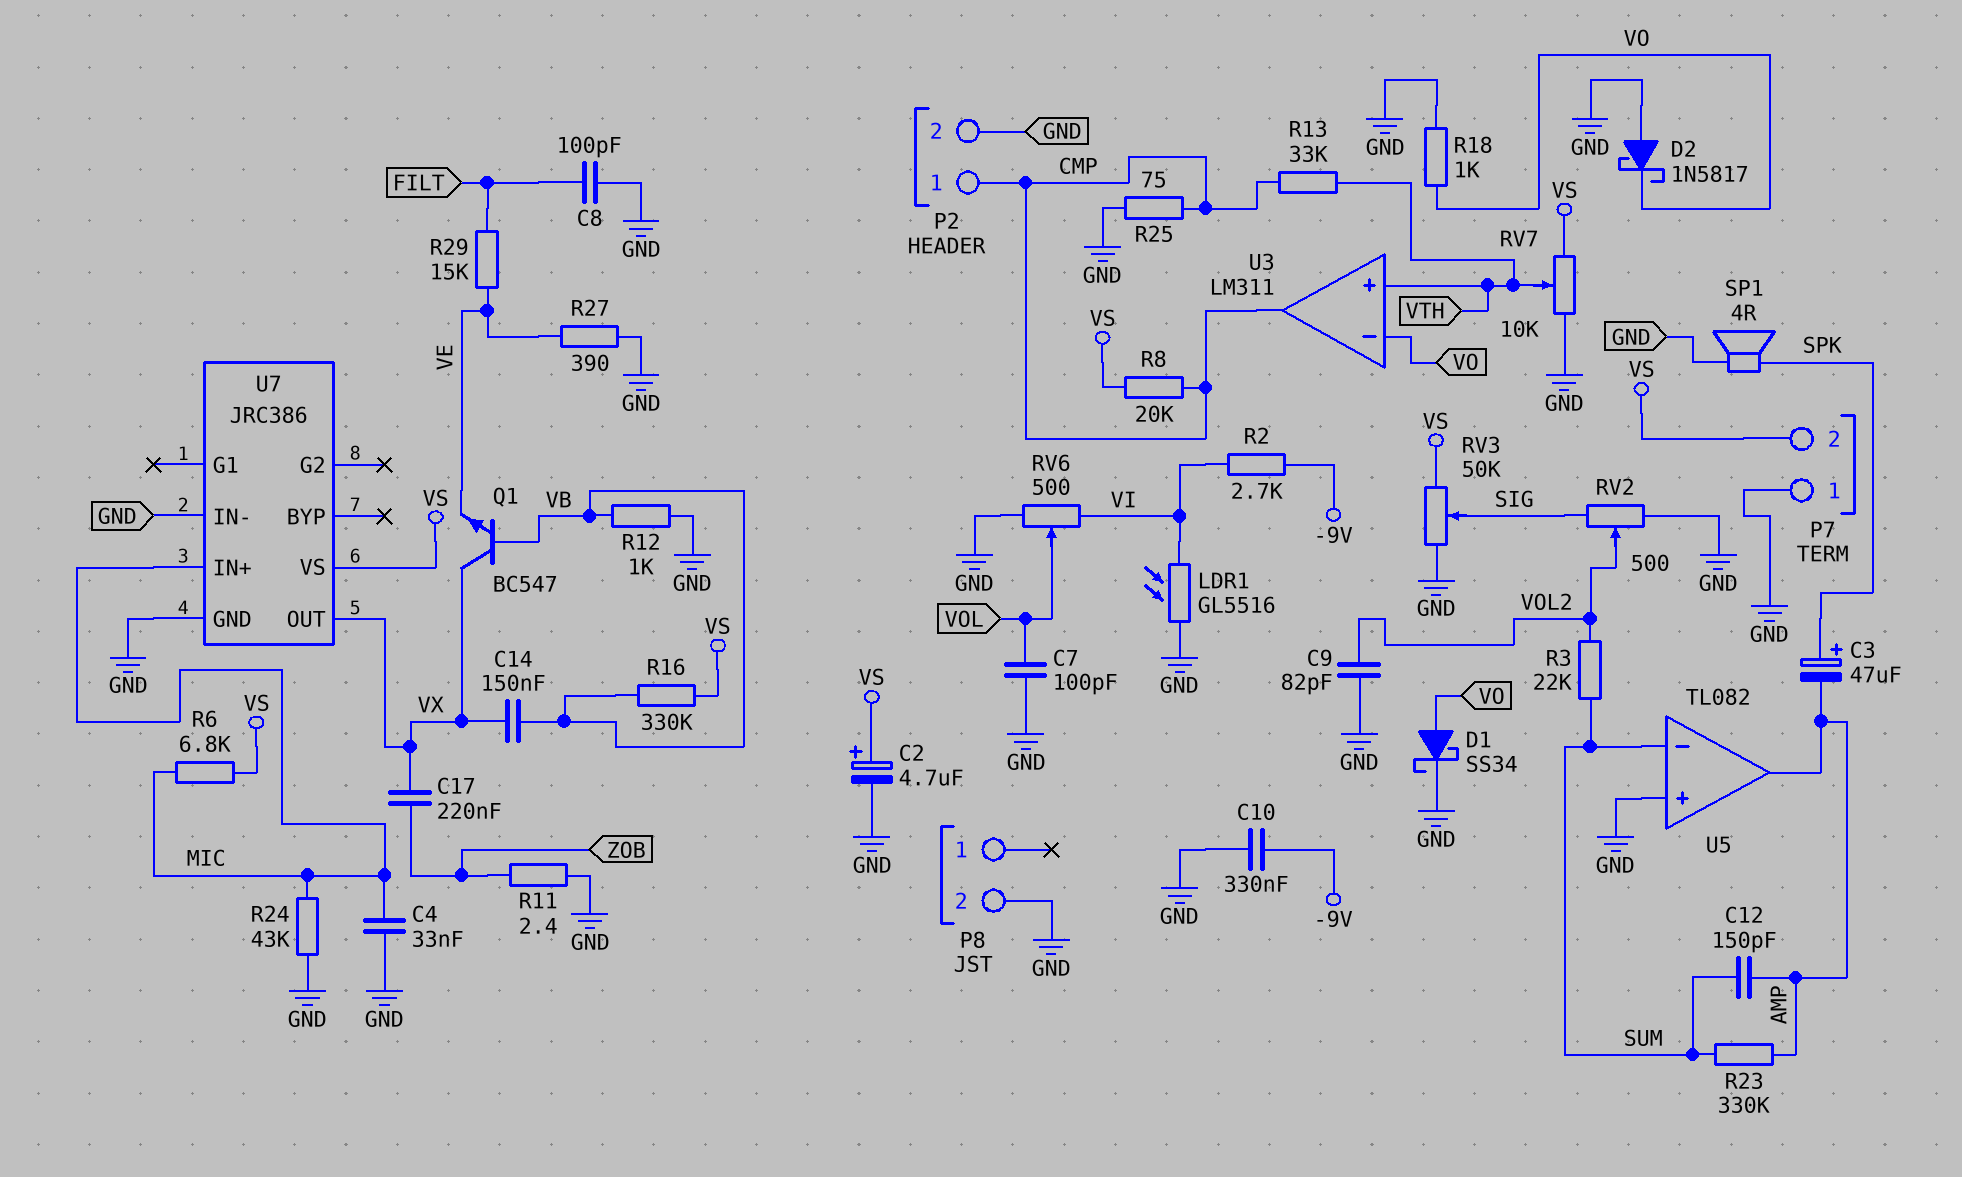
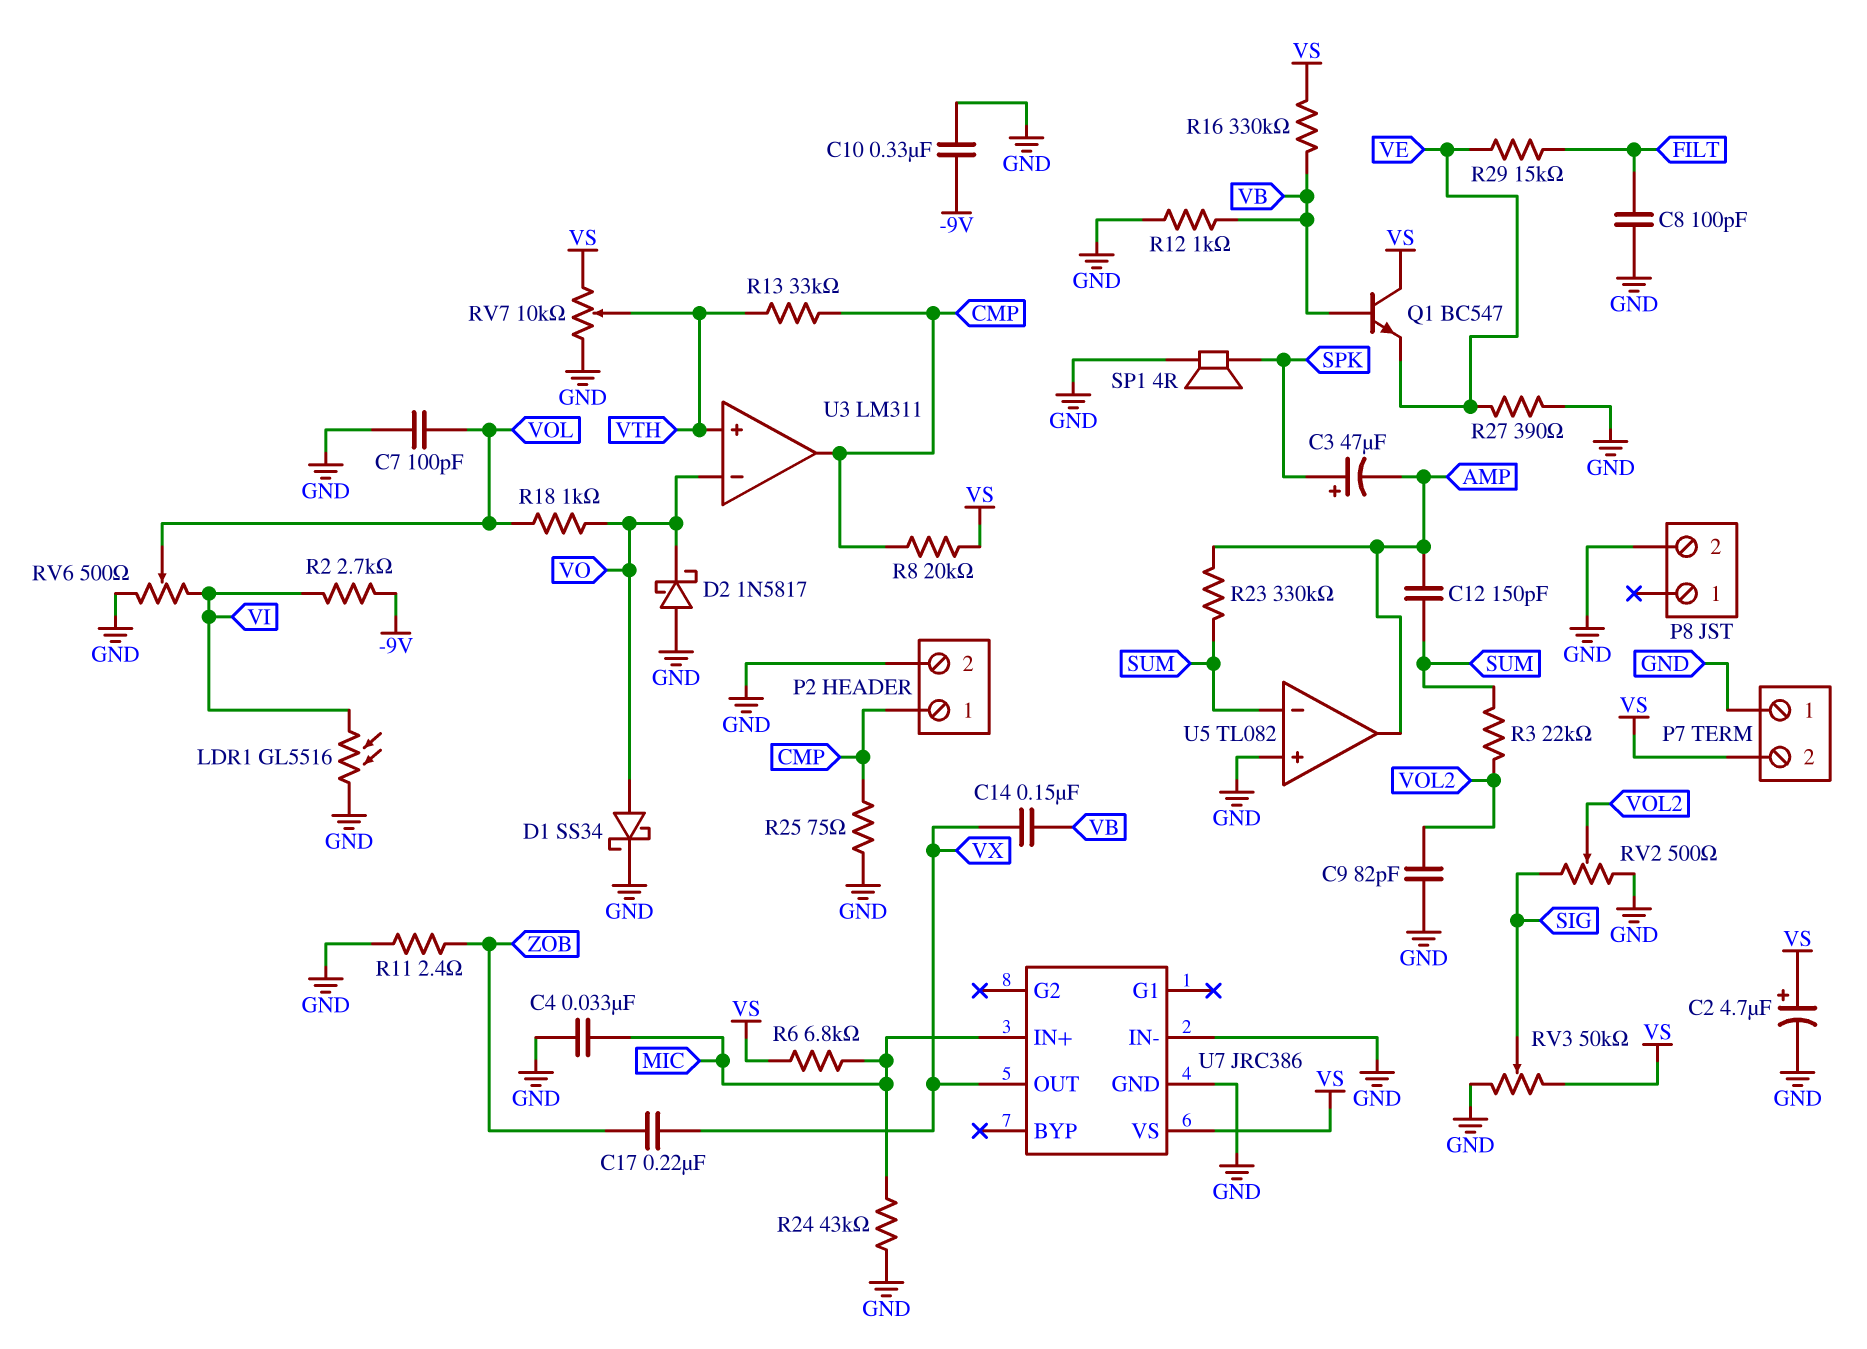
Q1: NPN BC547 (B VB, C VX, E VE) -> NPN BC547 (B VB, C VS, E VE)
R18: 1k (GND, VO) -> 1k (VO, VOL)

